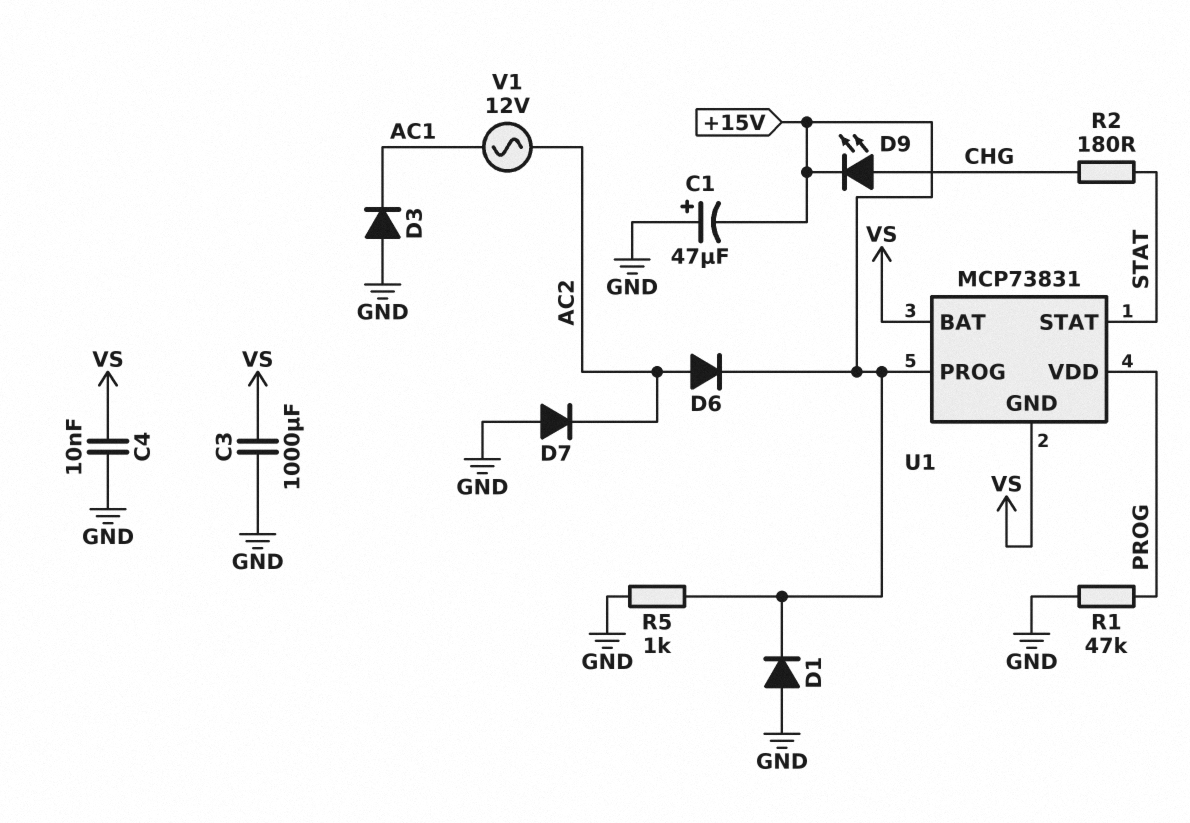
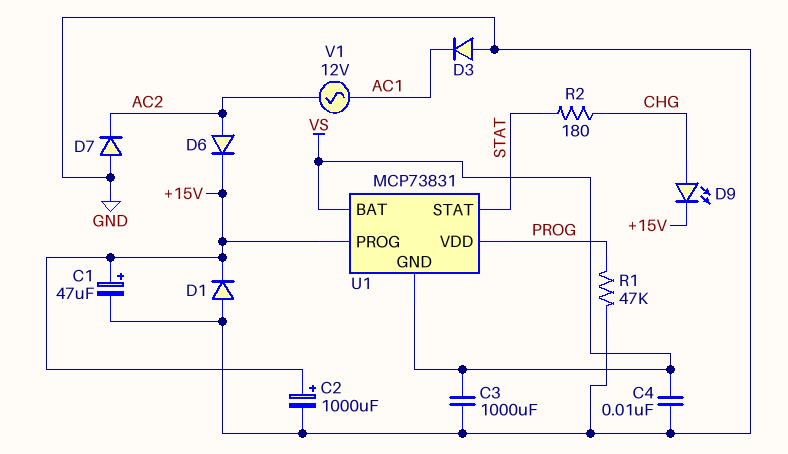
C1: 47uF (plus GND, minus +15V) -> 47uF (plus +15V, minus GND)
C2: none -> 1000uF (plus +15V, minus GND)
R5: 1k (+15V, GND) -> none

